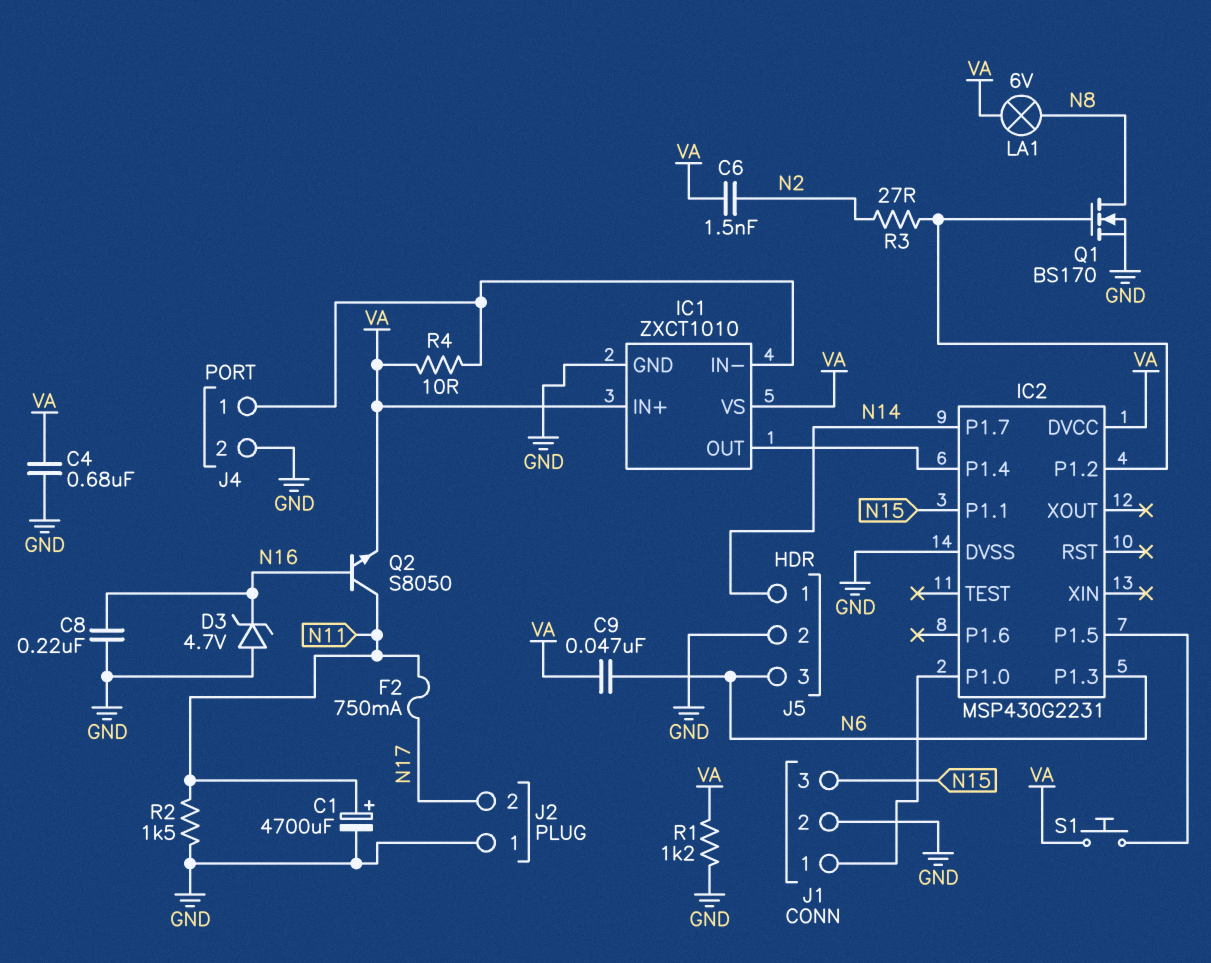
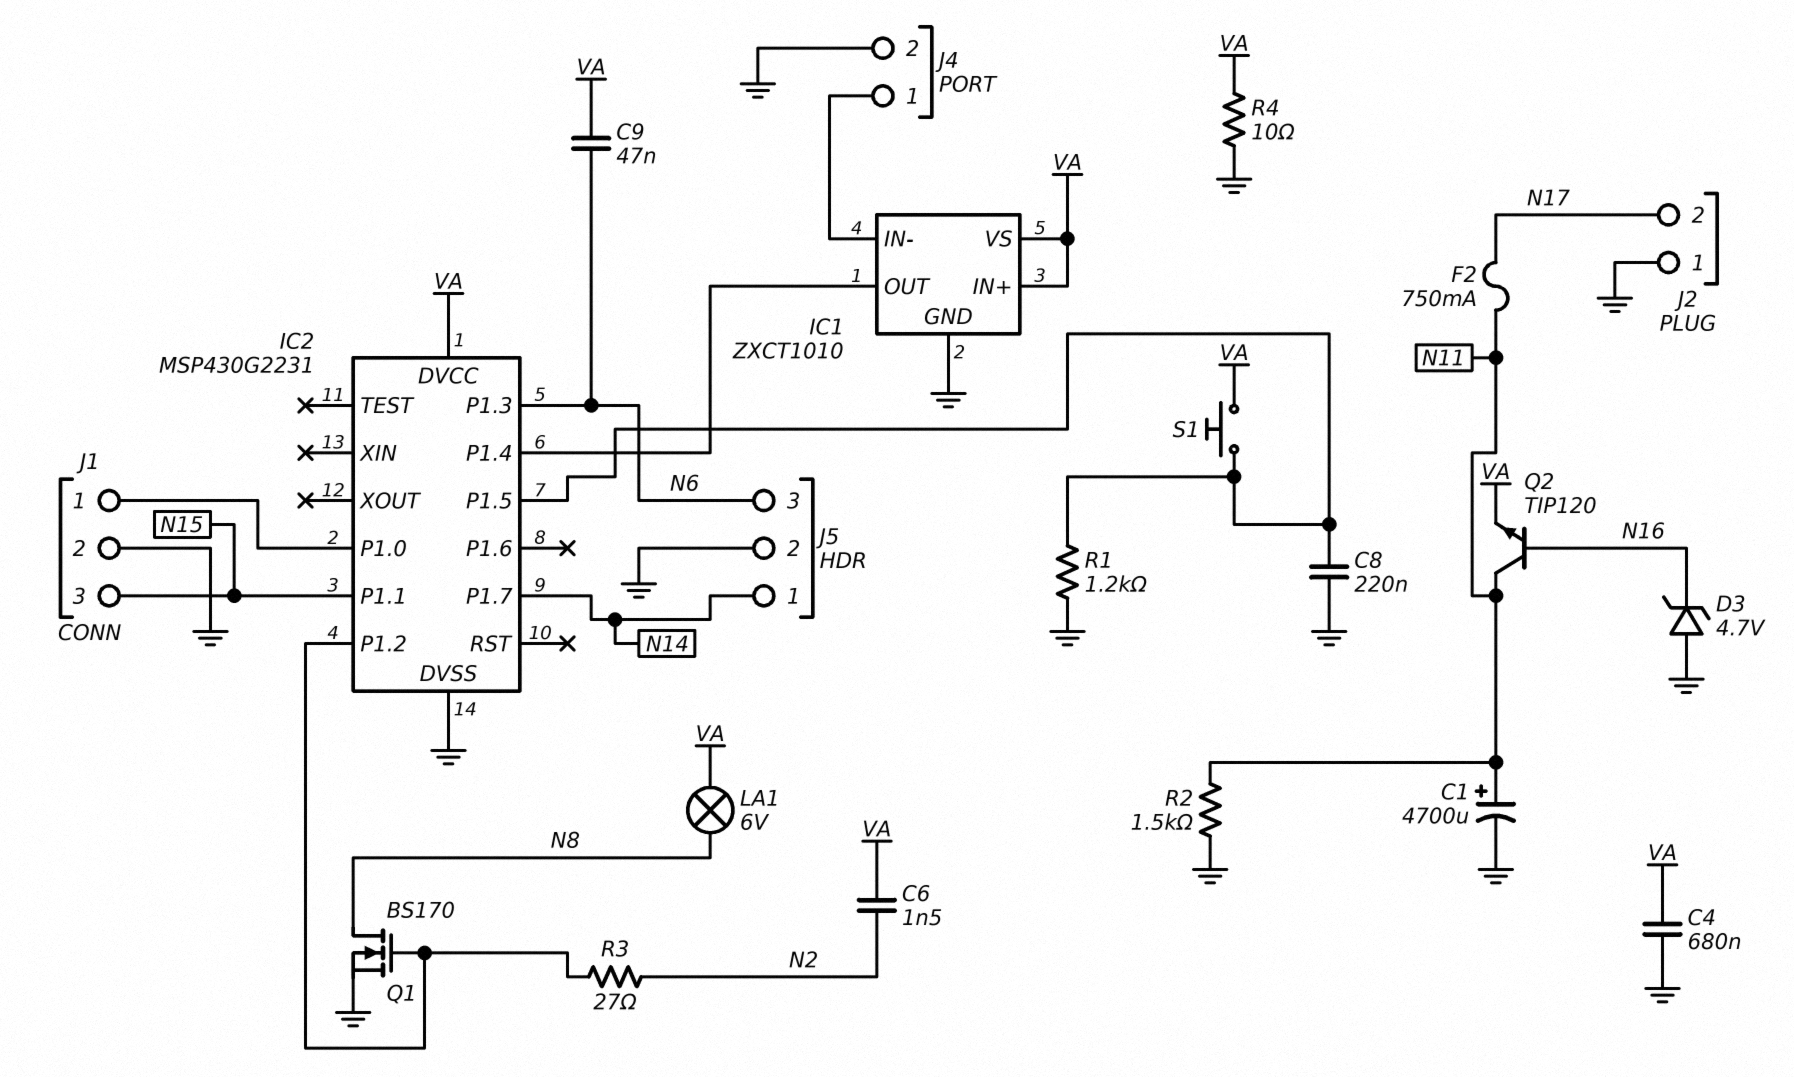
C8: 220nF (GND, N16) -> 220nF (GND, IC2/P1.5)
Q2: NPN S8050 (B N16, C N11, E VA) -> NPN TIP120 (B N16, C N11, E VA)
R1: 1.2k (GND, VA) -> 1.2k (GND, IC2/P1.5)
R4: 10 (IC1/IN-, VA) -> 10 (GND, VA)

